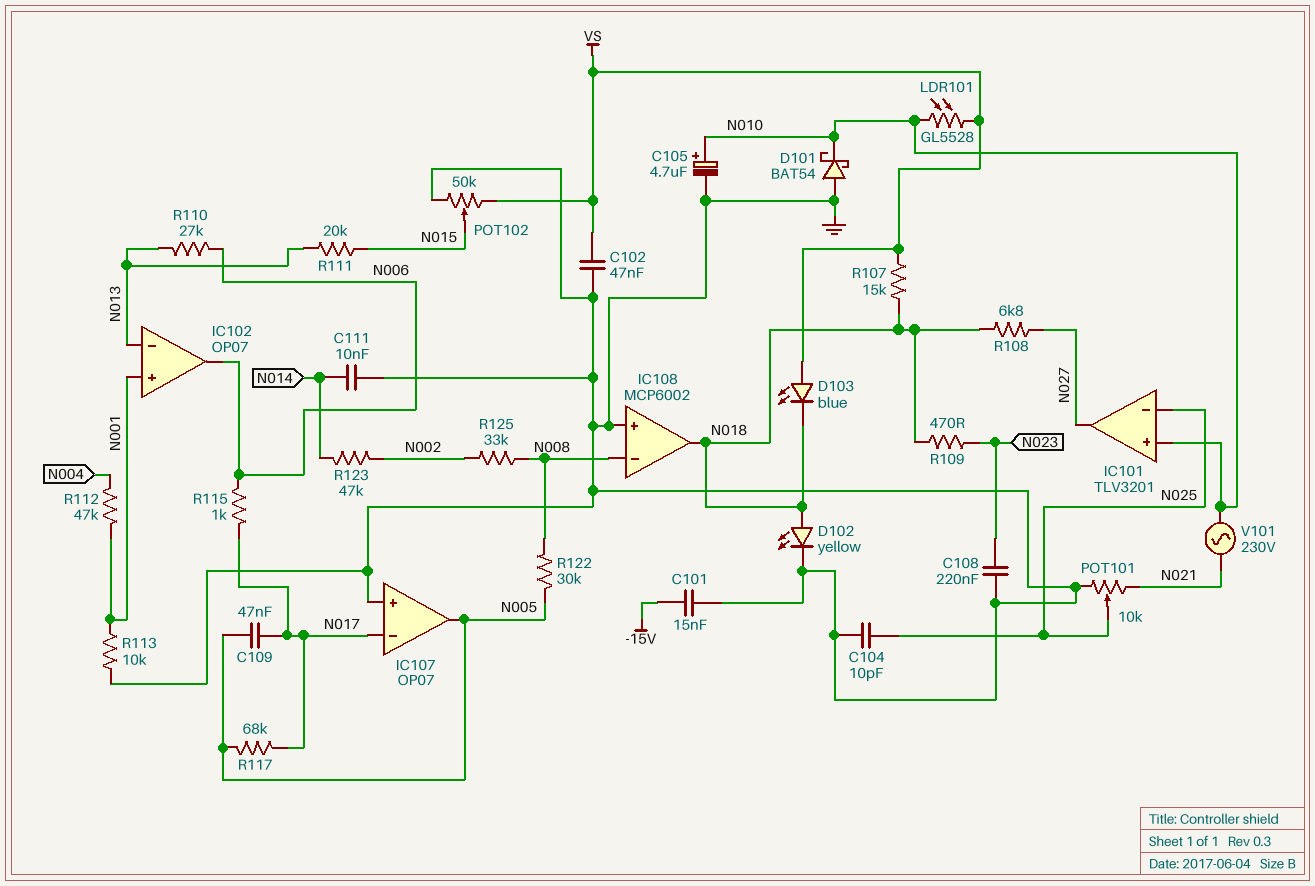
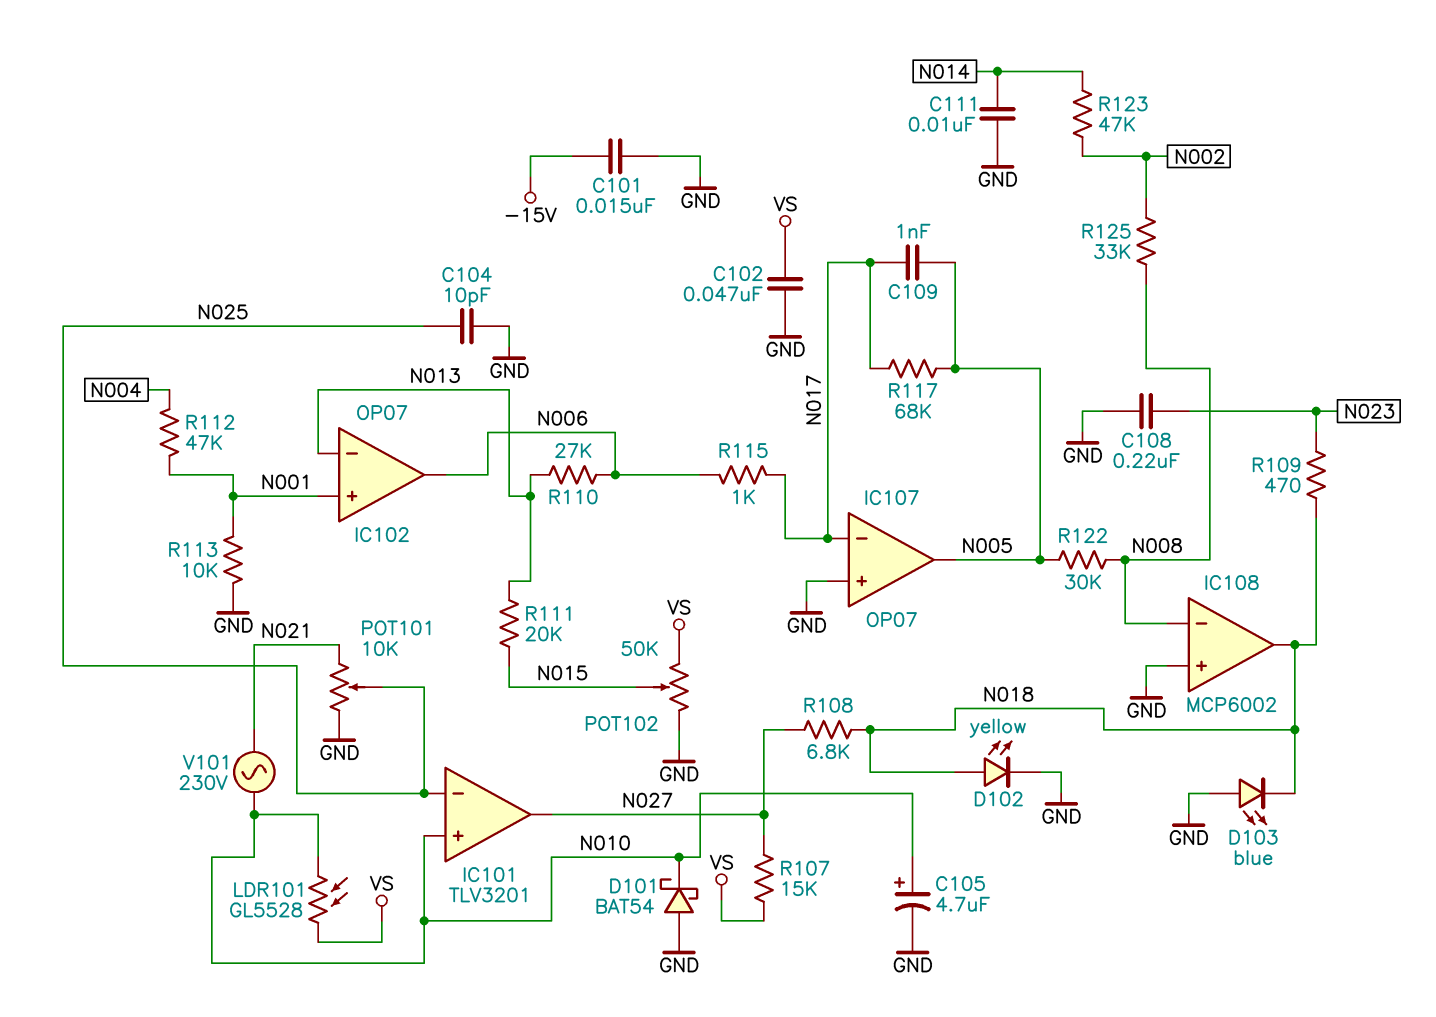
C109: 47nF (N005, N017) -> 1nF (N005, N017)
D103: LED blue (A VS, K N018) -> LED blue (A GND, K N018)
R107: 15k (N018, VS) -> 15k (N027, VS)

